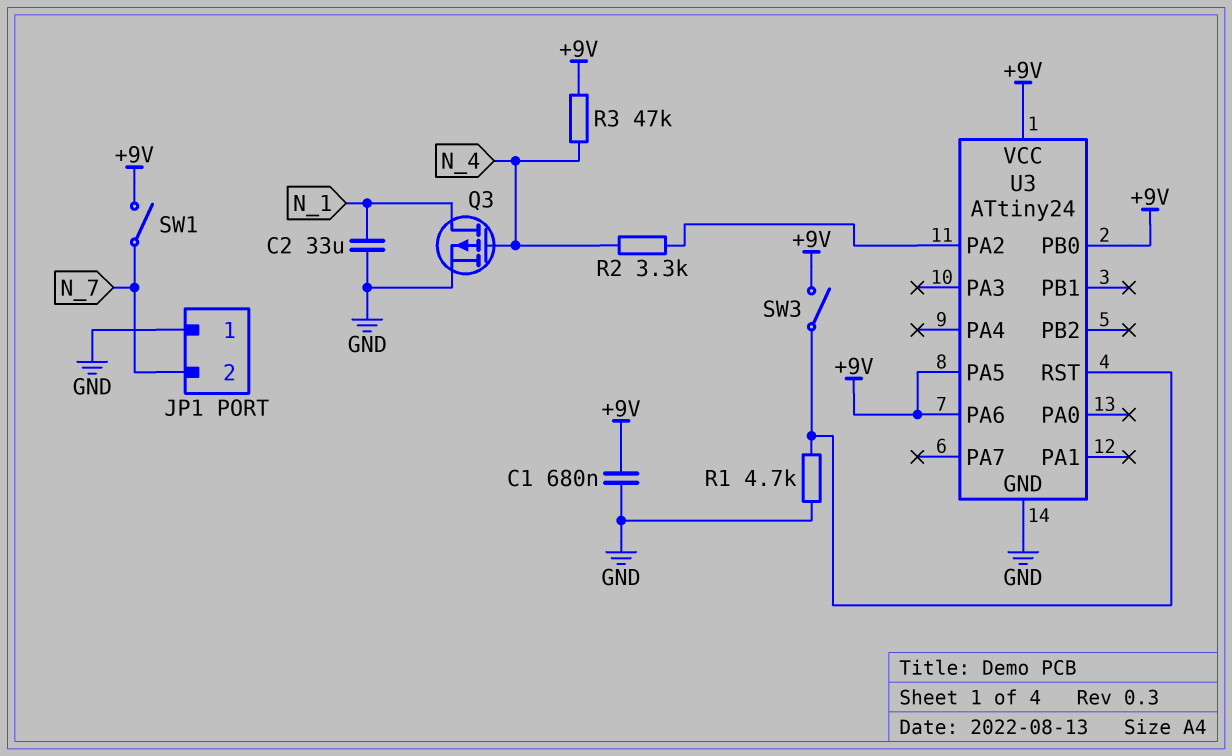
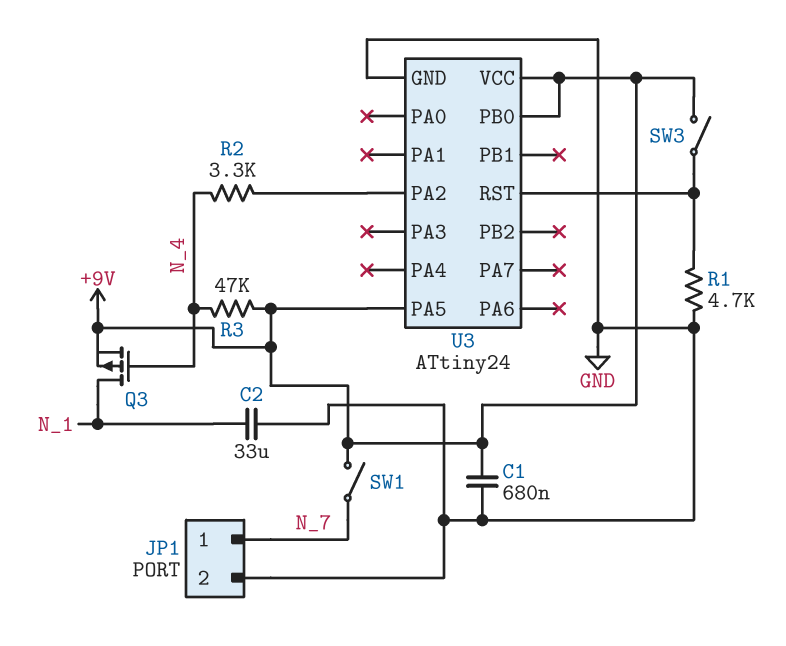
JP1 pin 1: GND -> N_7
JP1 pin 2: N_7 -> GND
Q3: PMOS (G N_4, D N_1, S GND) -> PMOS (G N_4, D N_1, S +9V)
U3 pin PA6: +9V -> none

